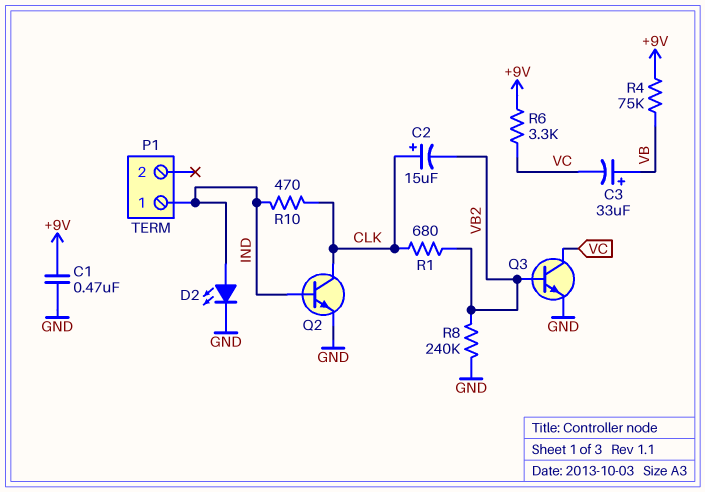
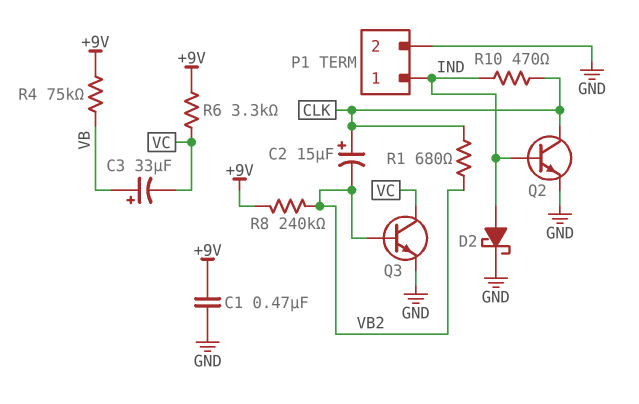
D2: LED (A IND, K GND) -> schottky (A IND, K GND)
P1 pin 2: none -> GND
R8: 240k (GND, VB2) -> 240k (+9V, VB2)

